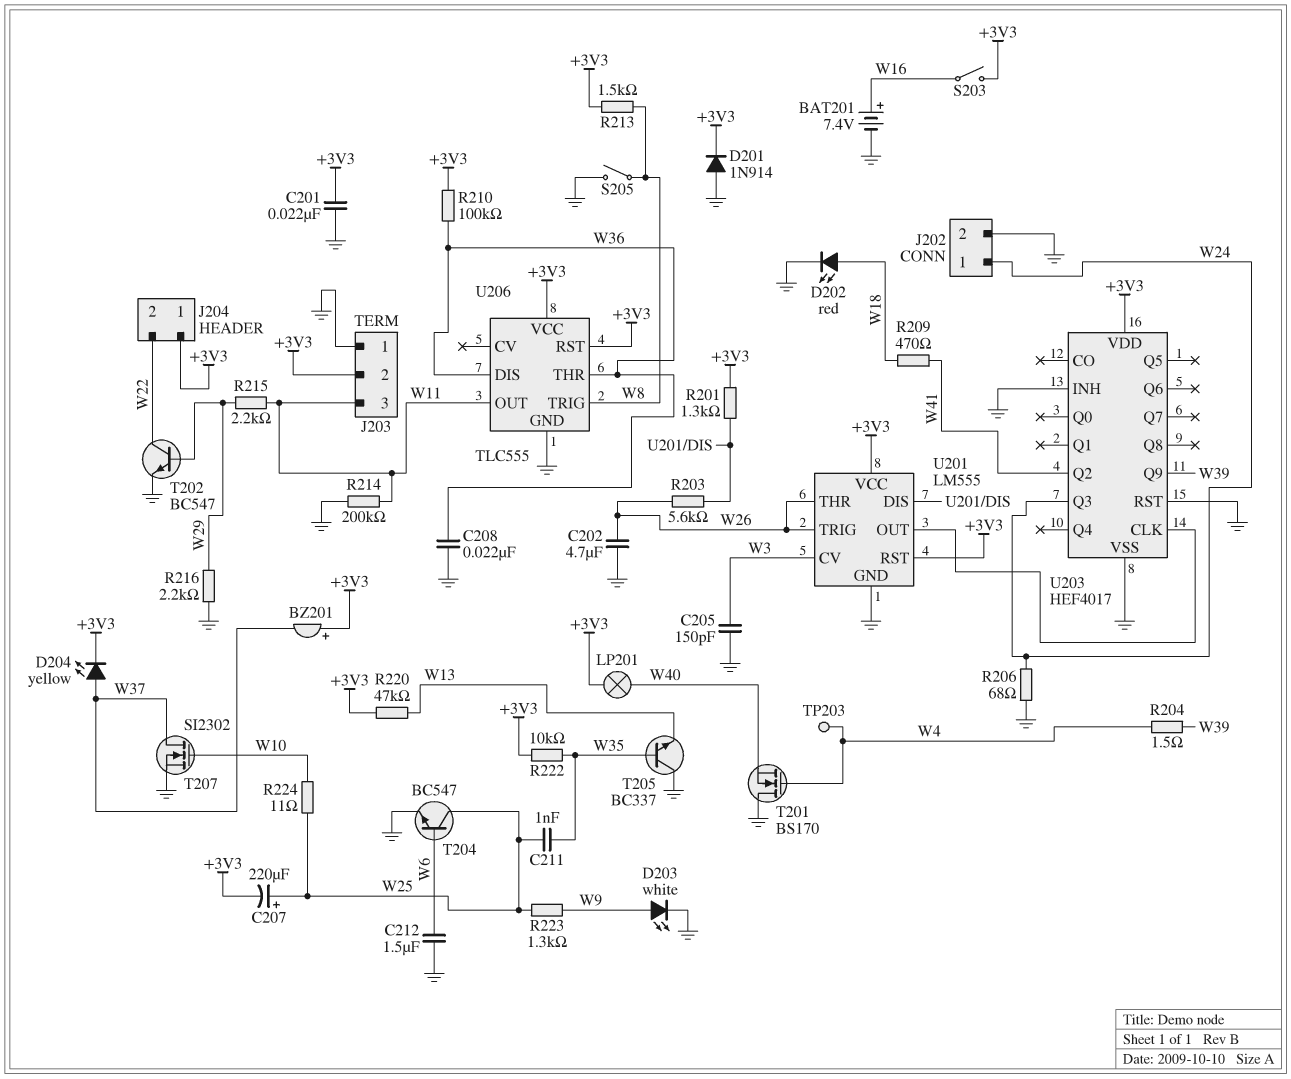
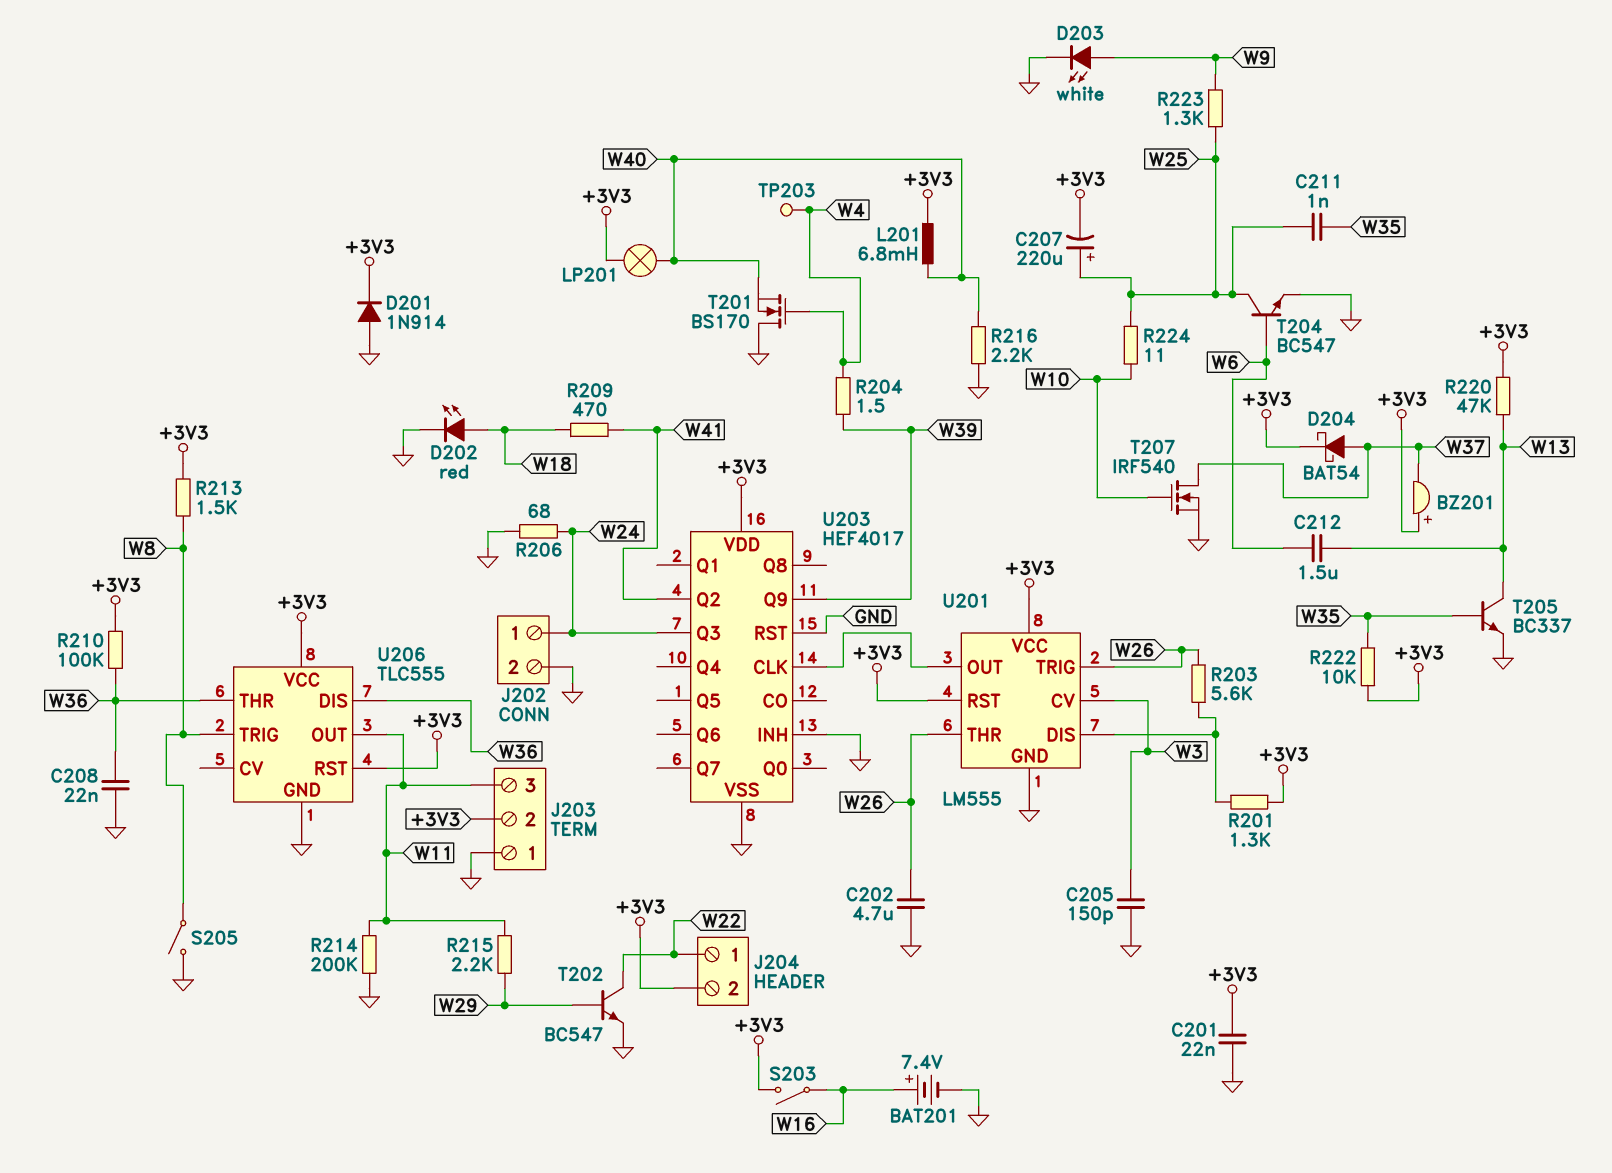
C212: 1.5uF (GND, W6) -> 1.5uF (W6, W13)
D204: LED yellow (A W37, K +3V3) -> schottky BAT54 (A W37, K +3V3)
J204 pin 1: +3V3 -> W22
J204 pin 2: W22 -> +3V3
L201: none -> 6.8mH (+3V3, W40)
R216: 2.2k (GND, W29) -> 2.2k (GND, W40)
T205: NPN BC337 (B W35, C GND, E W13) -> NPN BC337 (B W35, C W13, E GND)
T207: NMOS SI2302 (G W10, D W37, S GND) -> NMOS IRF540 (G W10, D W37, S GND)

